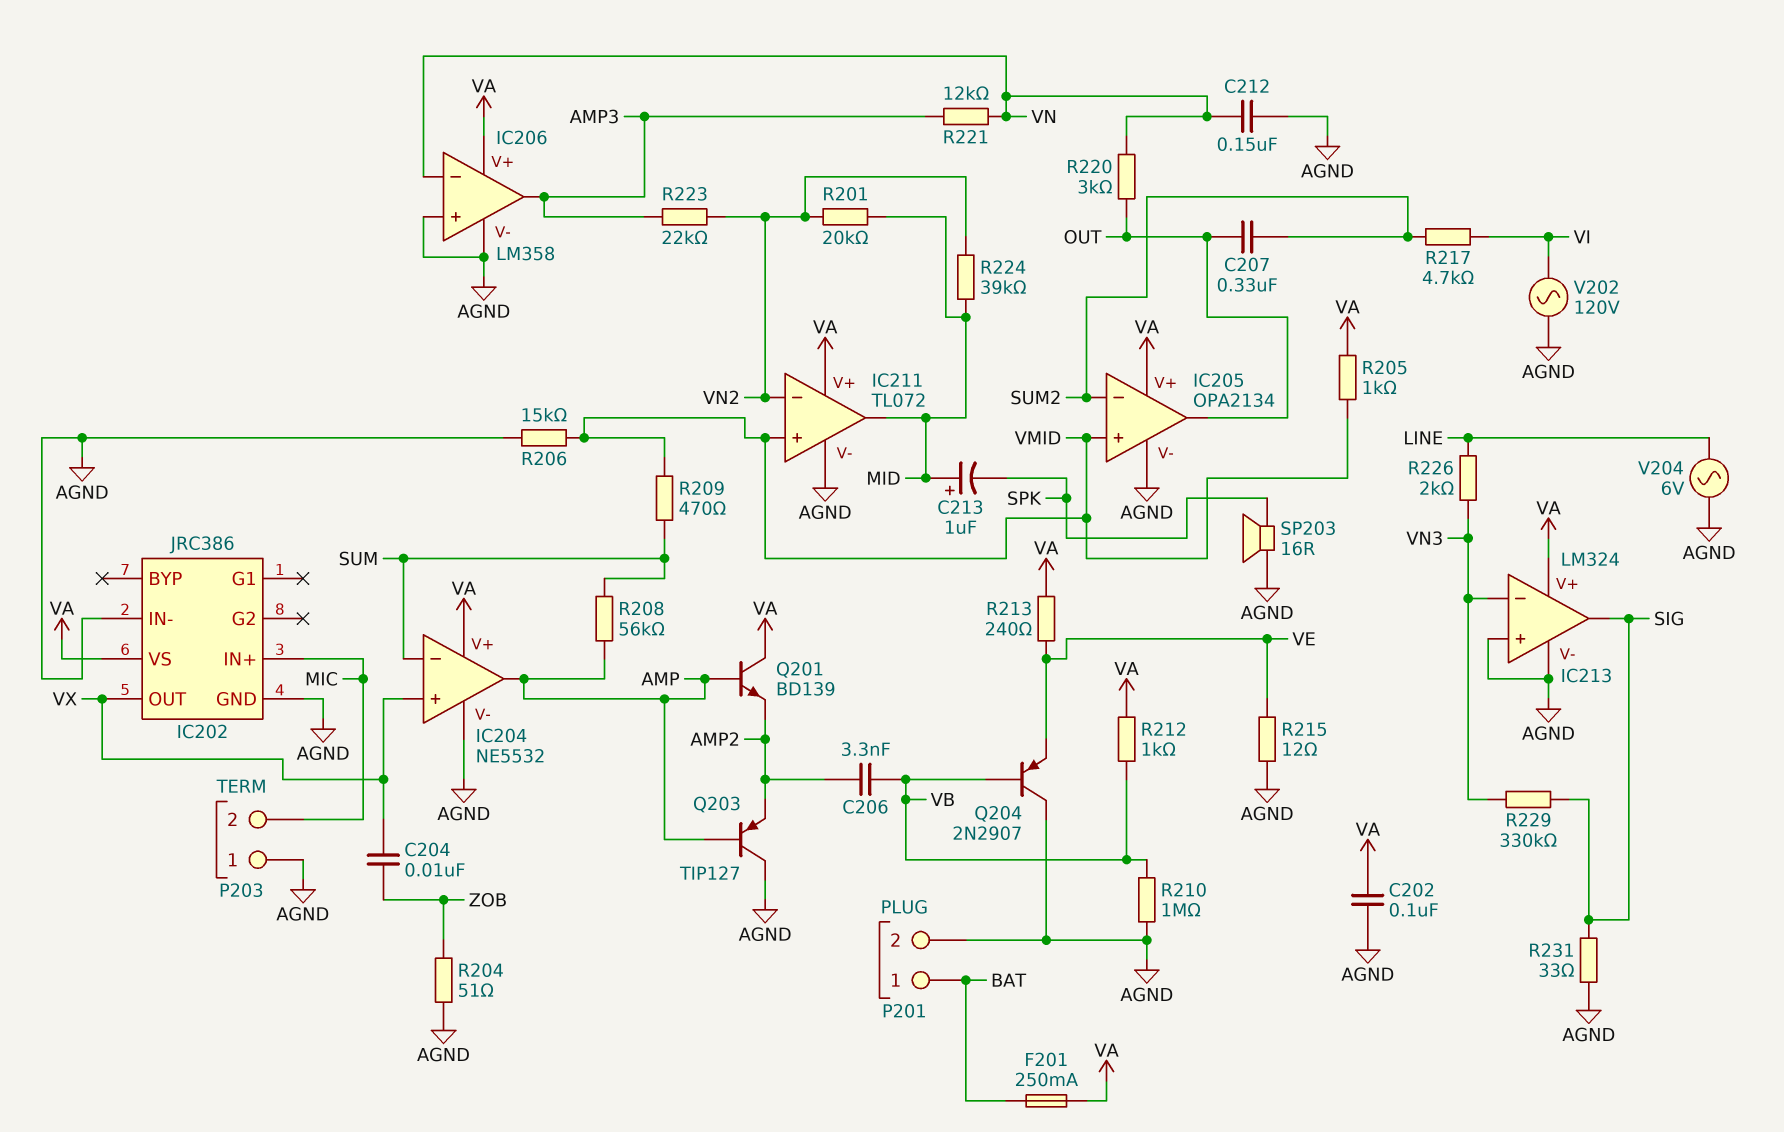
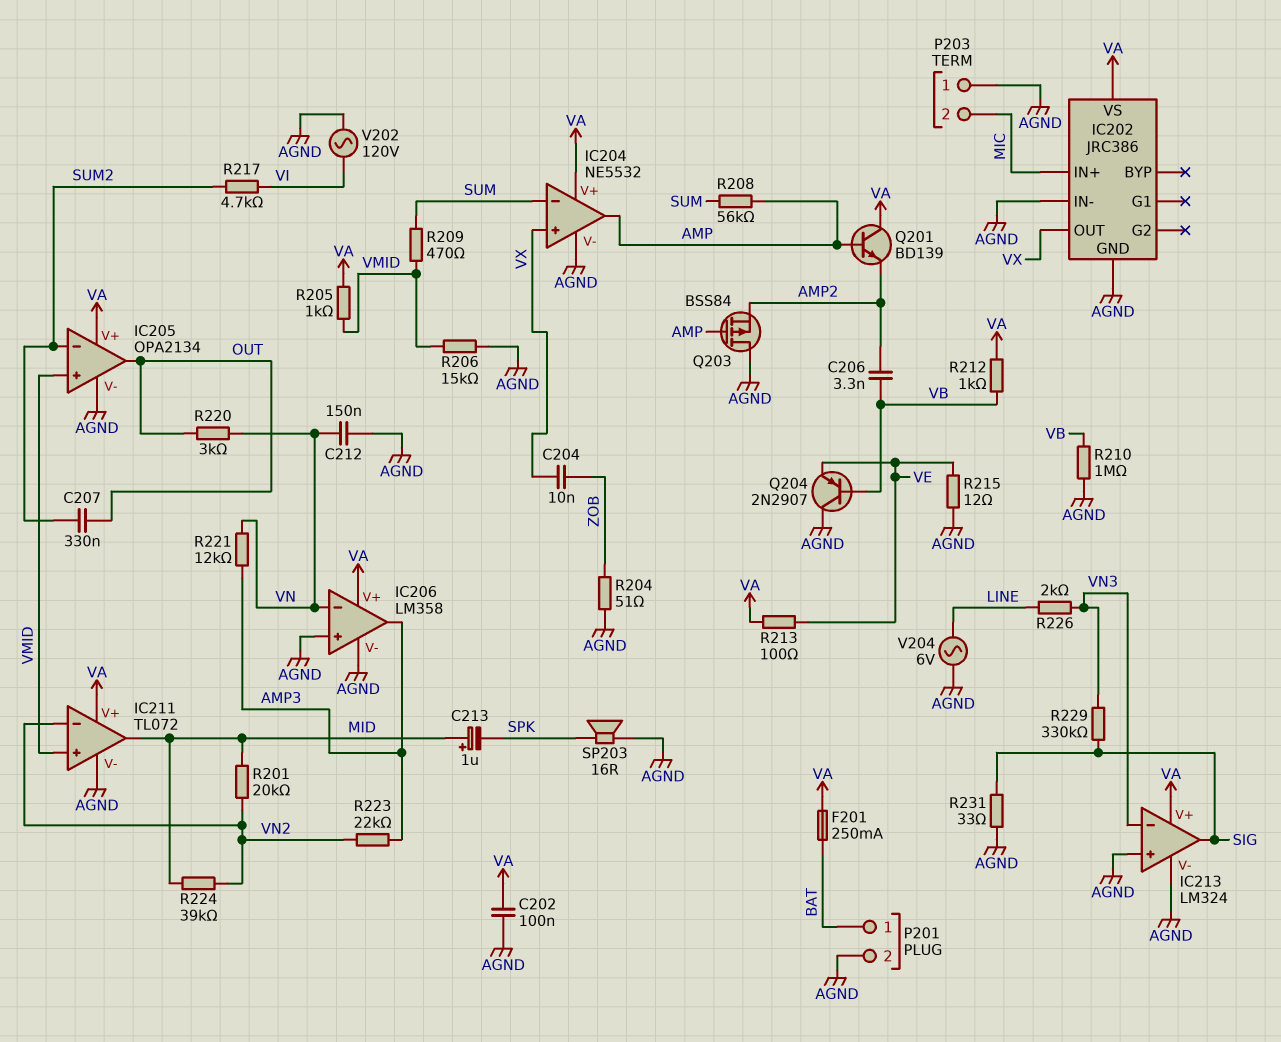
Q203: PNP TIP127 (B AMP, C AGND, E AMP2) -> PMOS BSS84 (G AMP, D AGND, S AMP2)
R213: 240 (VA, VE) -> 100 (VA, VE)

